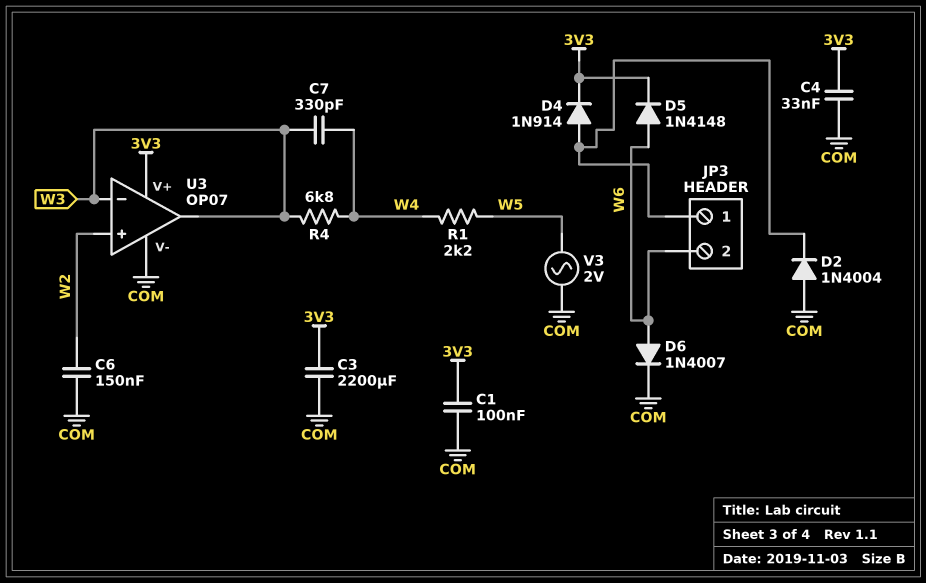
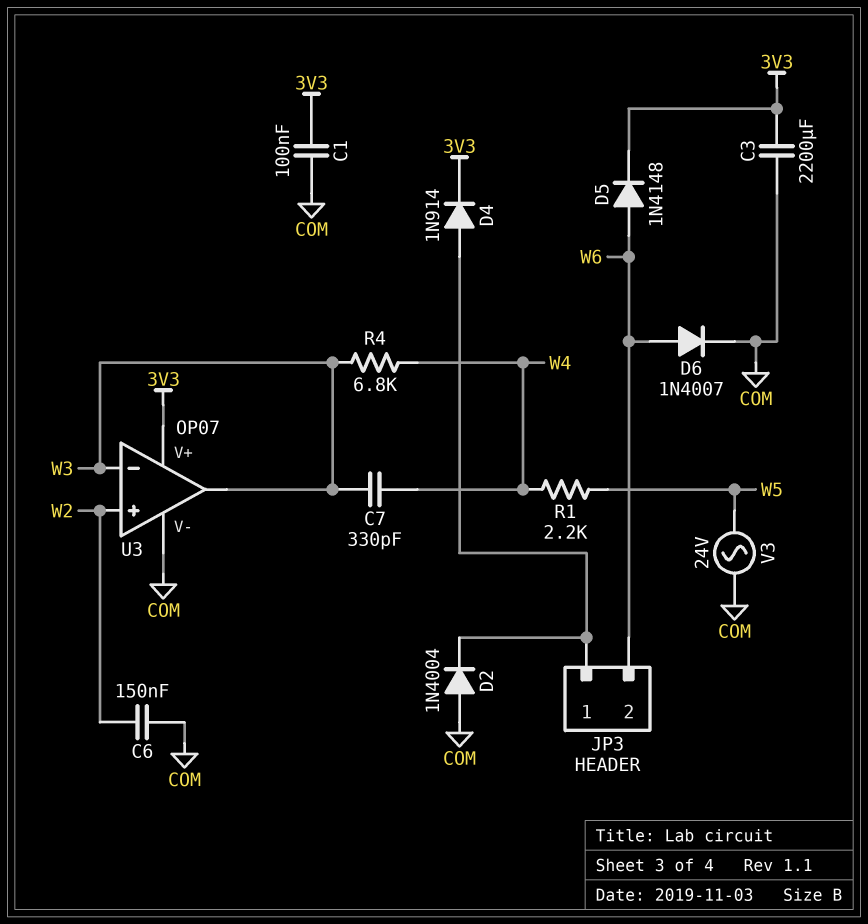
C4: 33nF (3V3, COM) -> none
V3: AC 2V (COM, W5) -> AC 24V (COM, W5)

